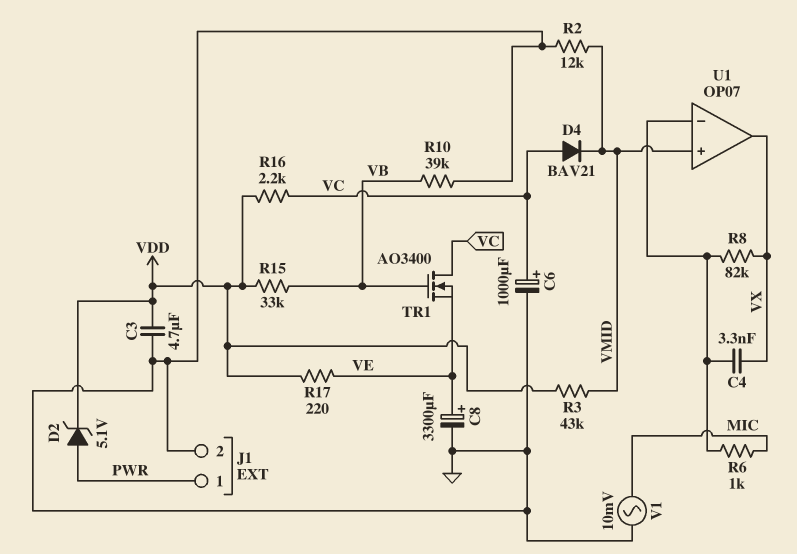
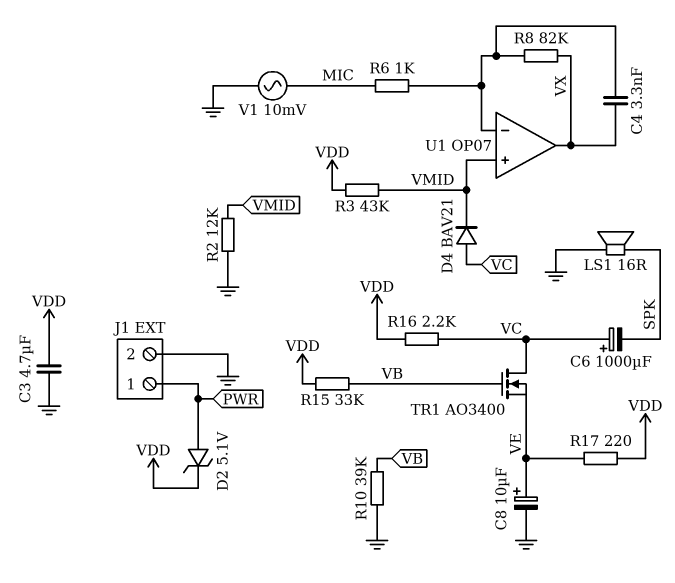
C6: 1000uF (plus VC, minus GND) -> 1000uF (plus VC, minus SPK)
C8: 3300uF (plus VE, minus GND) -> 10uF (plus VE, minus GND)
LS1: none -> speaker 16R (GND, SPK)

